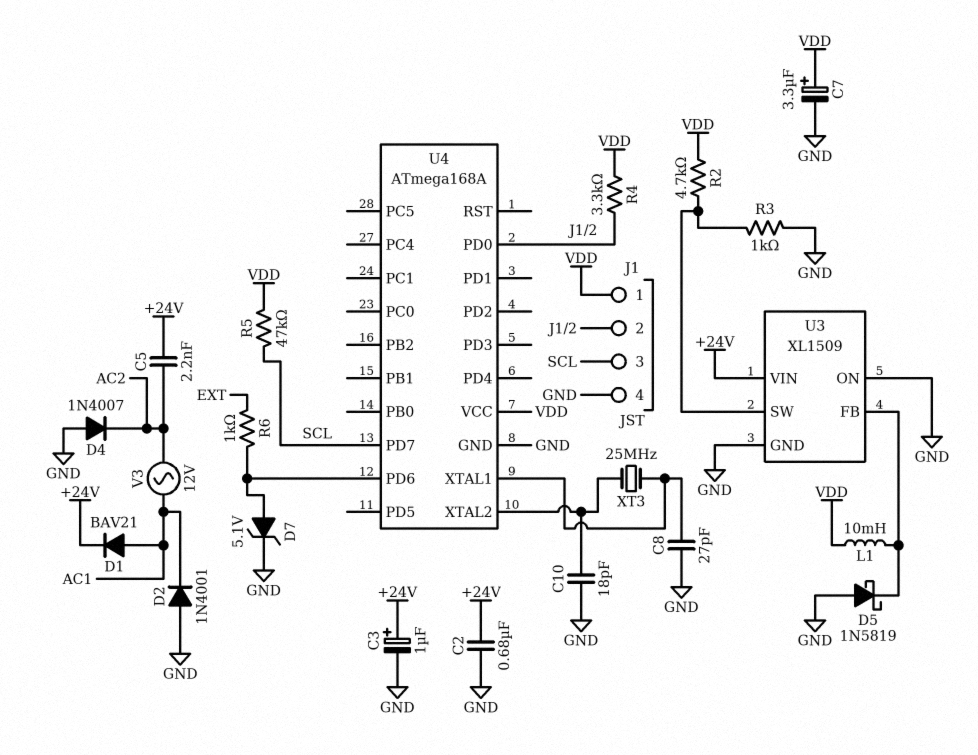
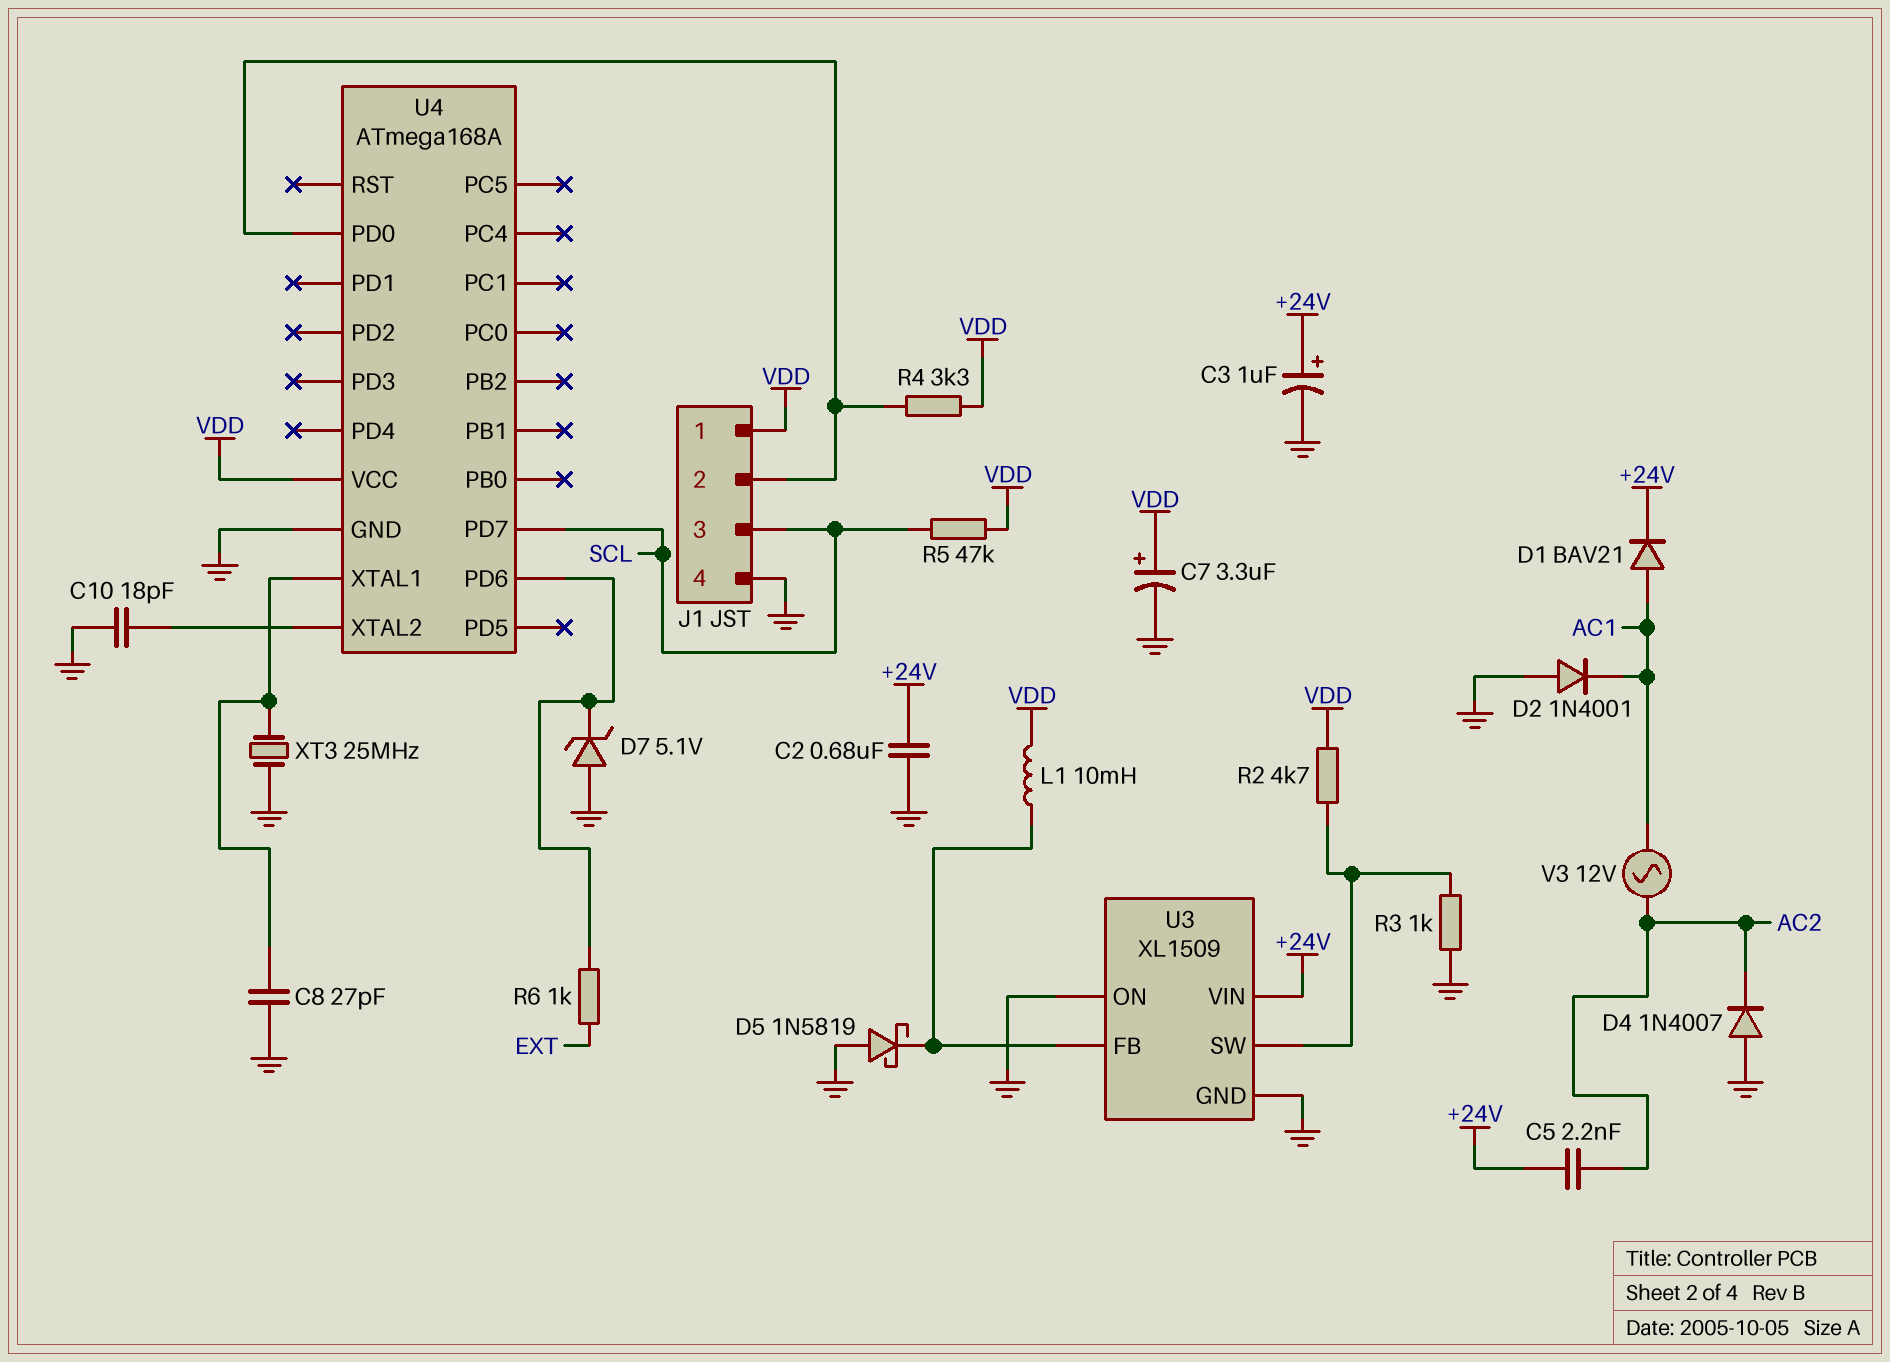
D7: zener 5.1V (A U4/PD6, K GND) -> zener 5.1V (A GND, K U4/PD6)
XT3: 25MHz (U4/XTAL1, U4/XTAL2) -> 25MHz (GND, U4/XTAL1)

